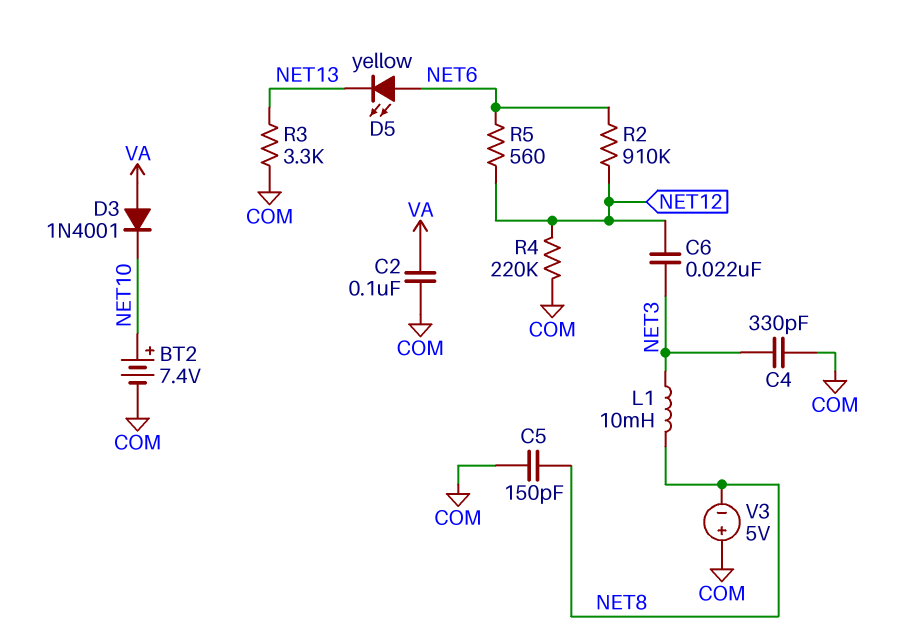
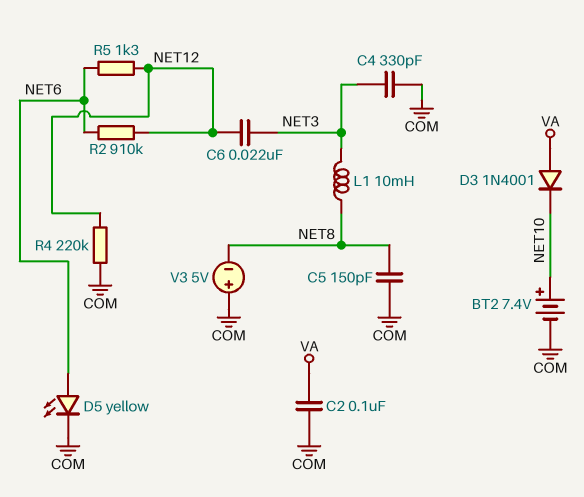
D5: LED yellow (A NET6, K NET13) -> LED yellow (A NET6, K COM)
R3: 3.3k (COM, NET13) -> none
R5: 560 (NET6, NET12) -> 1.3k (NET6, NET12)

